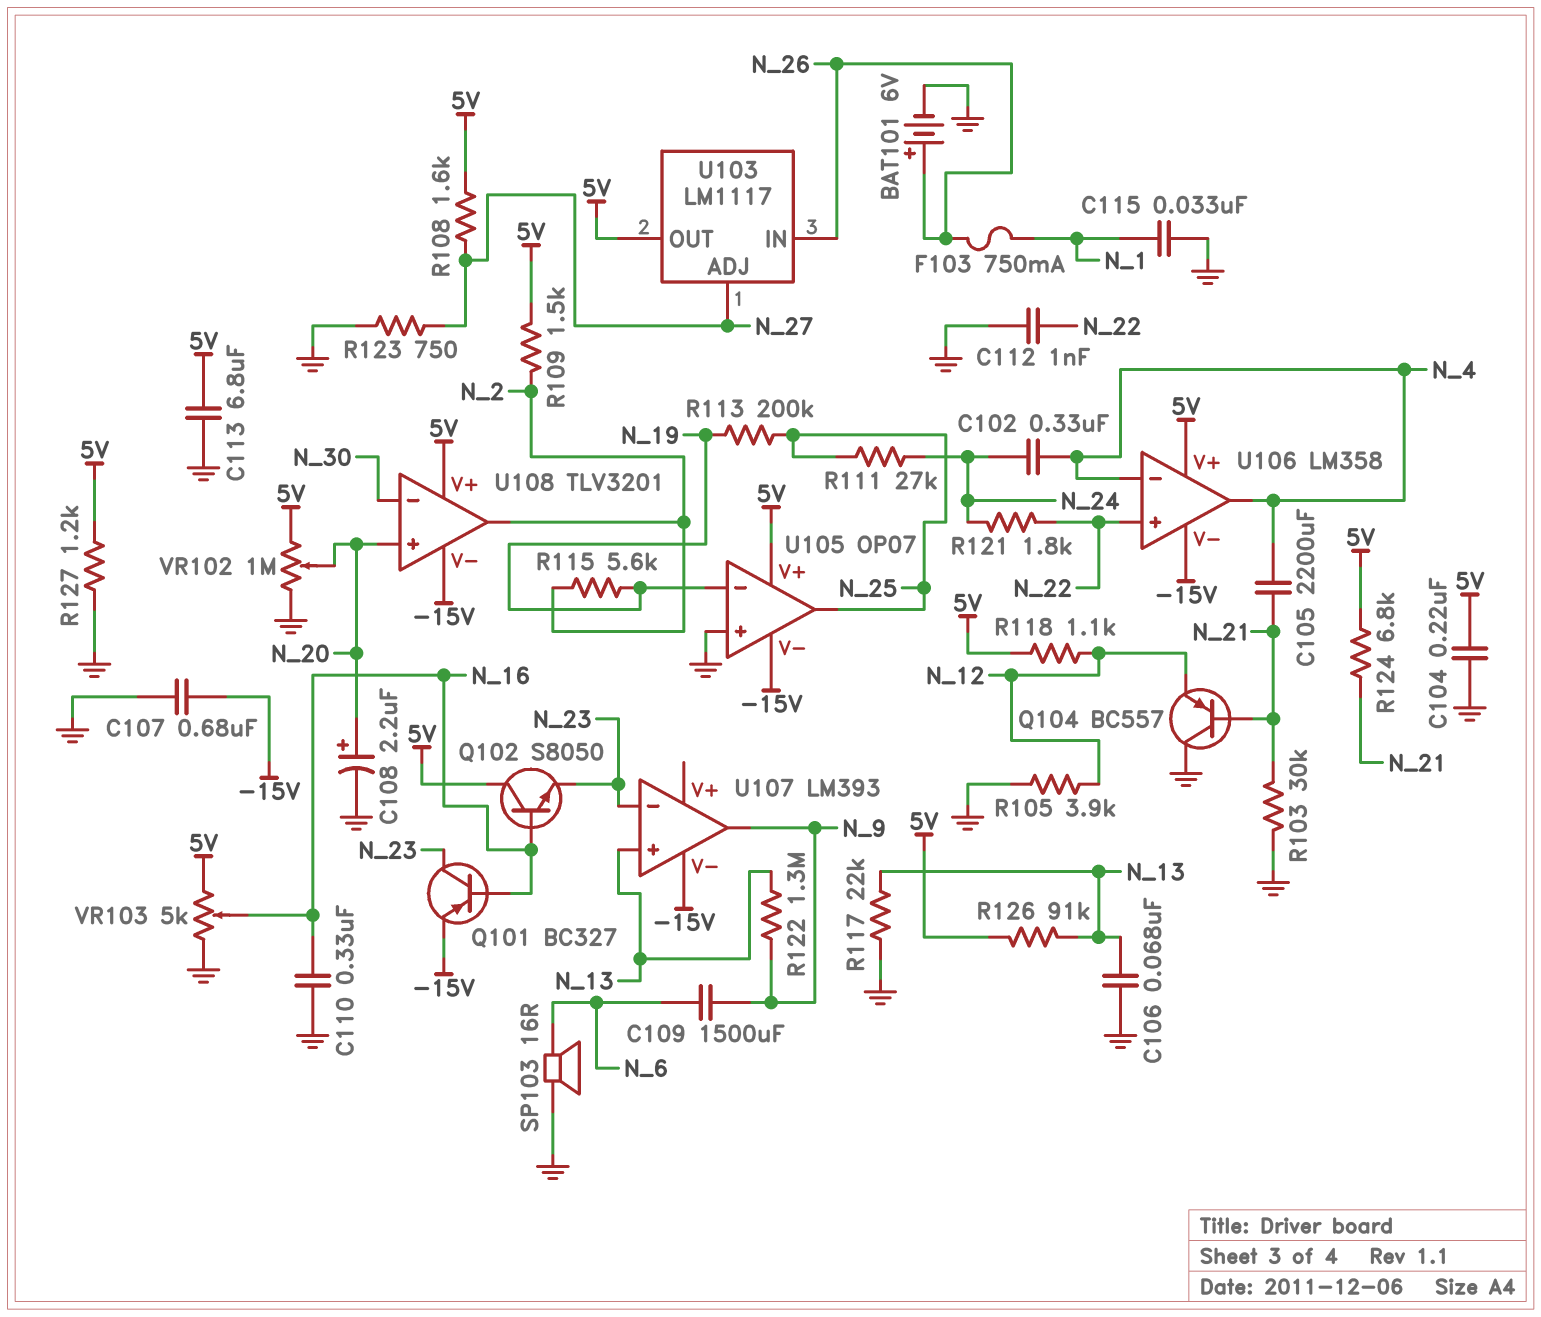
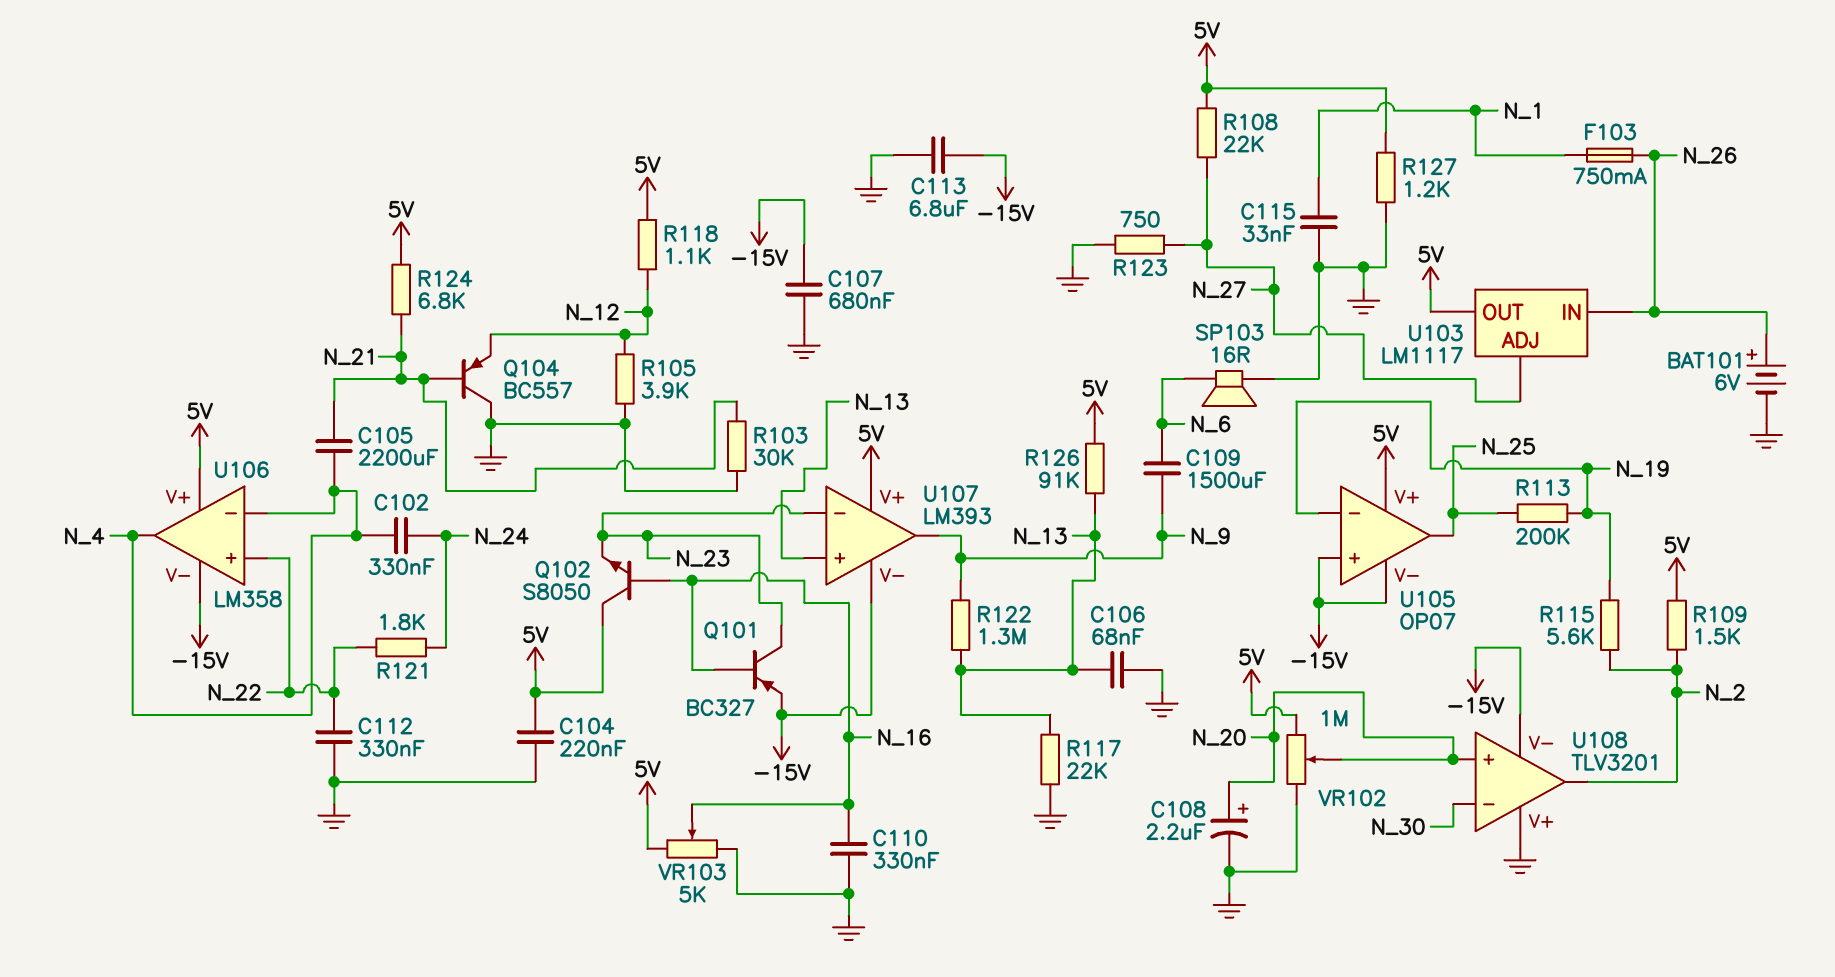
C112: 1nF (GND, N_22) -> 330nF (GND, N_22)
C113: 6.8uF (5V, GND) -> 6.8uF (-15V, GND)
R108: 1.6k (5V, N_27) -> 22k (5V, N_27)
R111: 27k (N_24, N_25) -> none
U105 pin in+: GND -> -15V
U107 pin V+: none -> 5V
U108 pin V+: 5V -> GND

